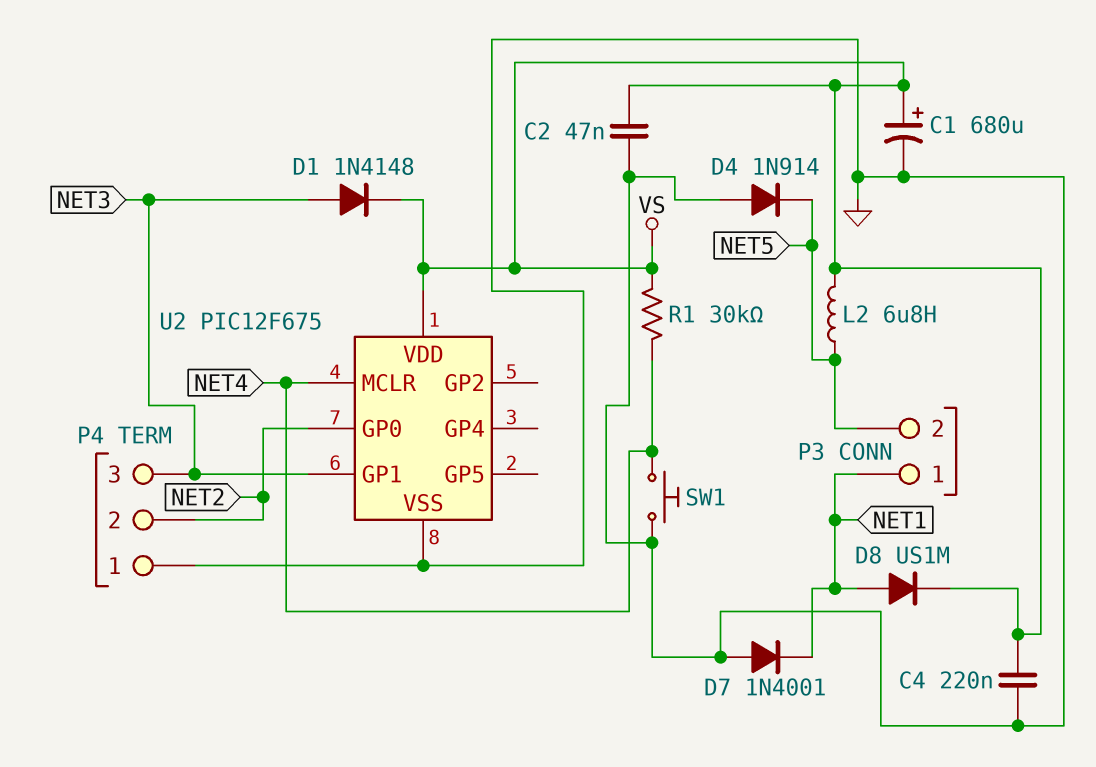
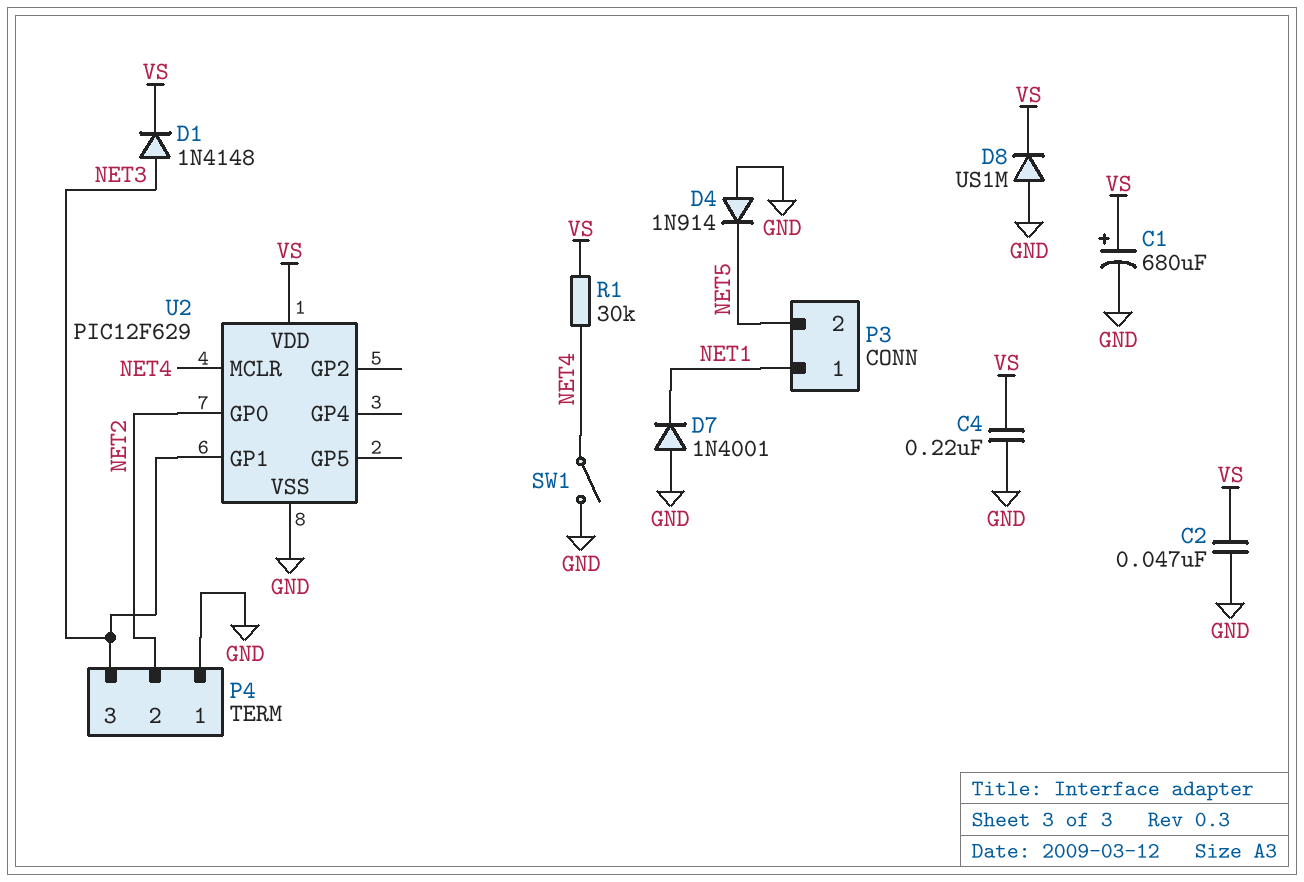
D8: diode US1M (A NET1, K VS) -> diode US1M (A GND, K VS)
L2: 6.8uH (NET5, VS) -> none
SW1: button (GND, NET4) -> switch (GND, NET4)
U2: PIC12F675 -> PIC12F629

